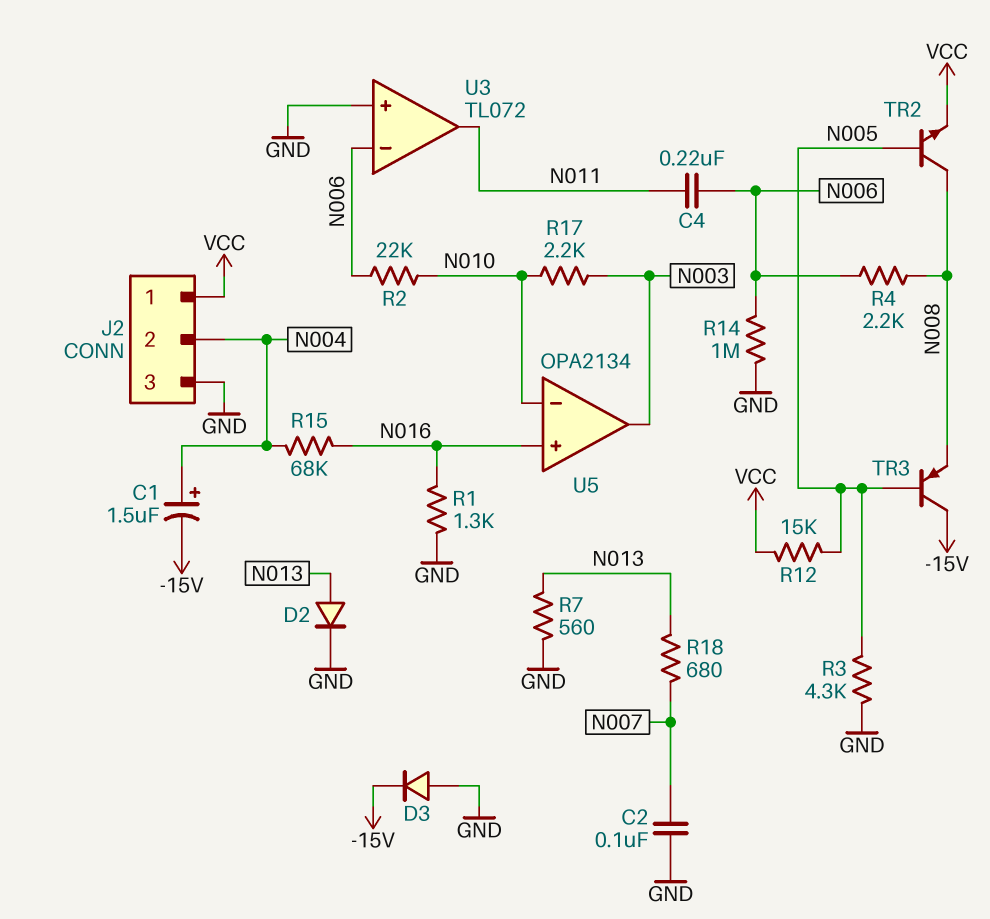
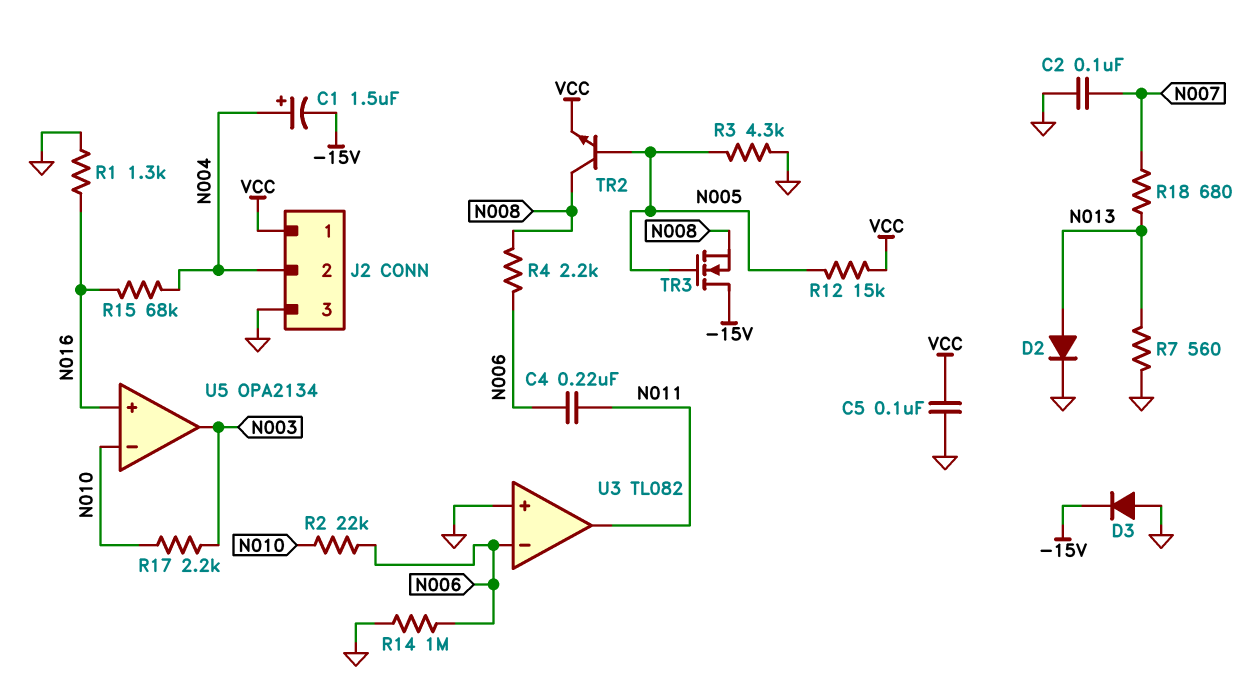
C5: none -> 100nF (GND, VCC)
TR3: PNP (B N005, C -15V, E N008) -> NMOS (G N005, D -15V, S N008)
U3: TL072 -> TL082

